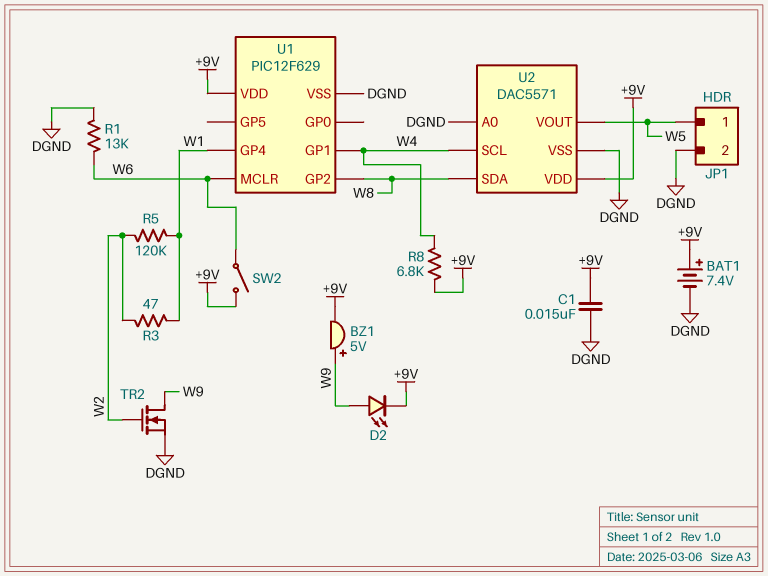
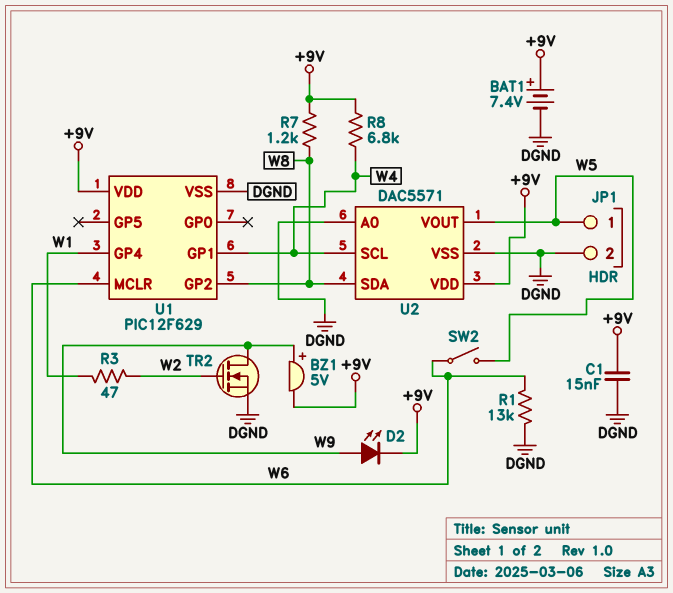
R5: 120k (W1, W2) -> none
R7: none -> 1.2k (+9V, W8)
SW2: switch (+9V, W6) -> switch (W5, W6)

